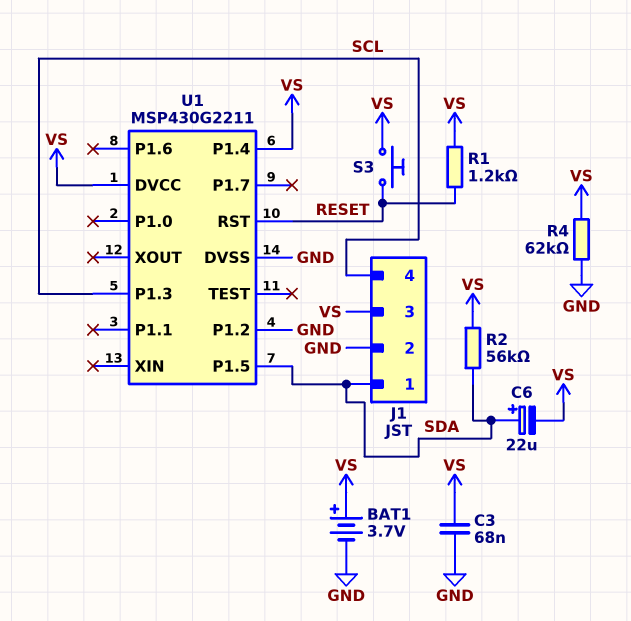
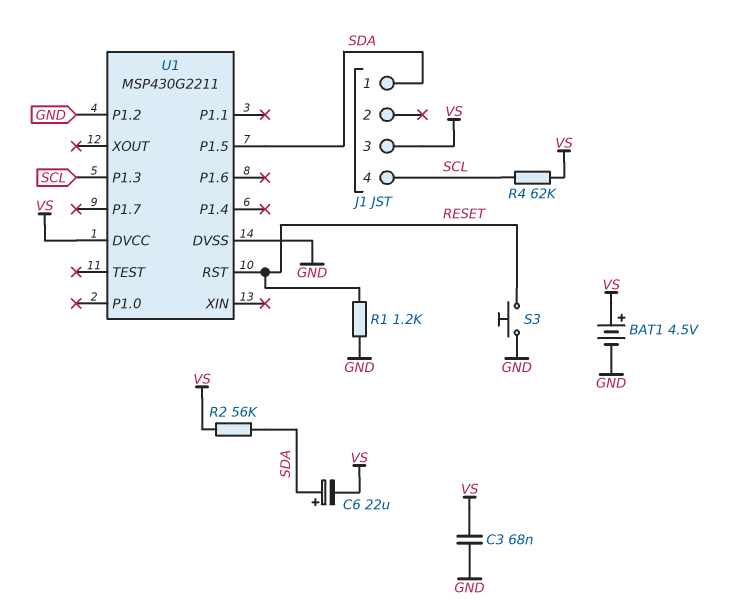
BAT1: 3.7V (plus VS, minus GND) -> 4.5V (plus VS, minus GND)
J1 pin 2: GND -> none
R1: 1.2k (RESET, VS) -> 1.2k (GND, RESET)
R4: 62k (GND, VS) -> 62k (SCL, VS)
S3: button (RESET, VS) -> button (GND, RESET)
U1 pin P1.4: VS -> none

